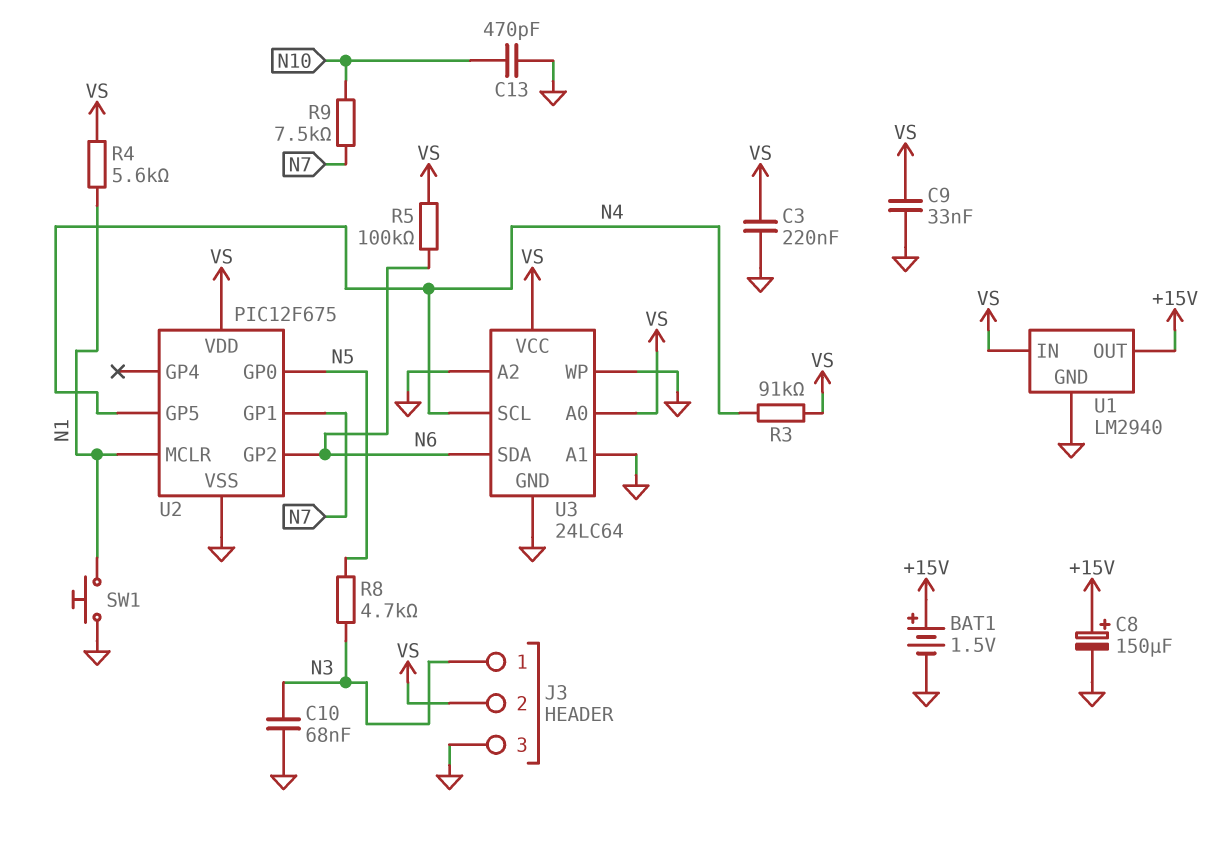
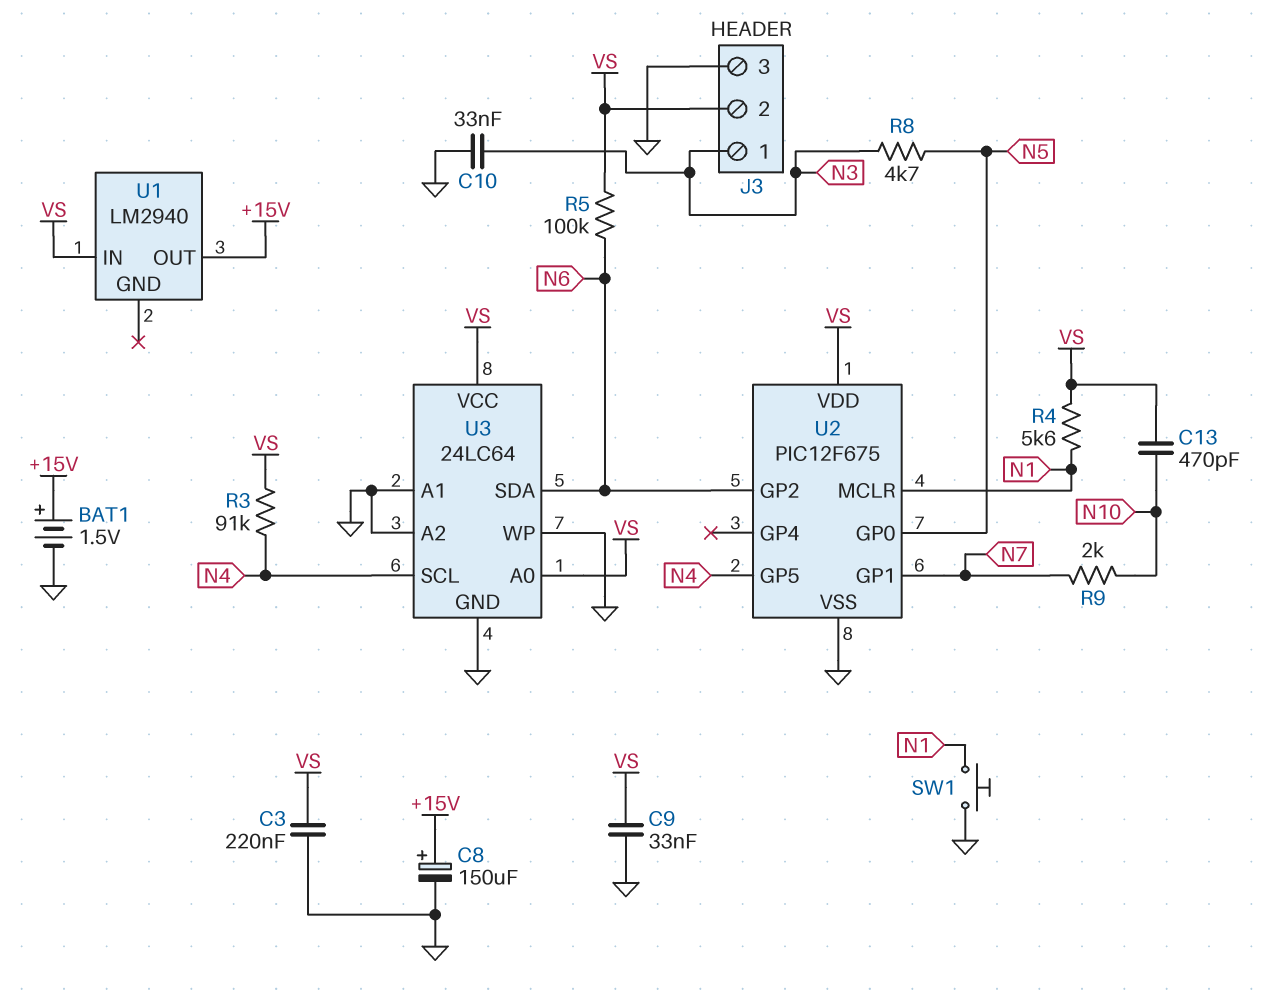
C10: 68nF (GND, N3) -> 33nF (GND, N3)
C13: 470pF (GND, N10) -> 470pF (N10, VS)
R9: 7.5k (N7, N10) -> 2k (N7, N10)
U1 pin GND: GND -> none

